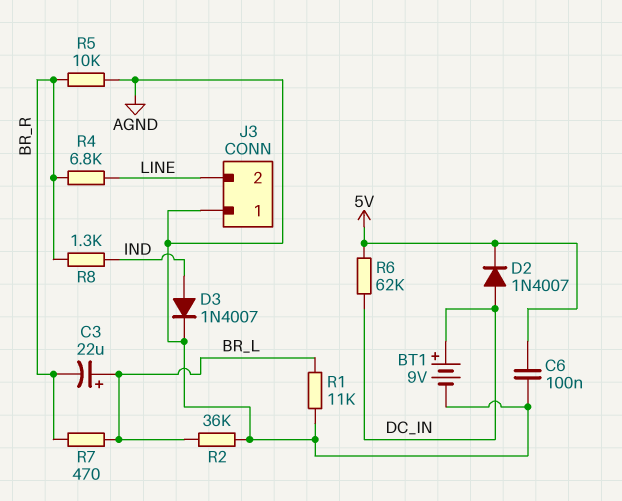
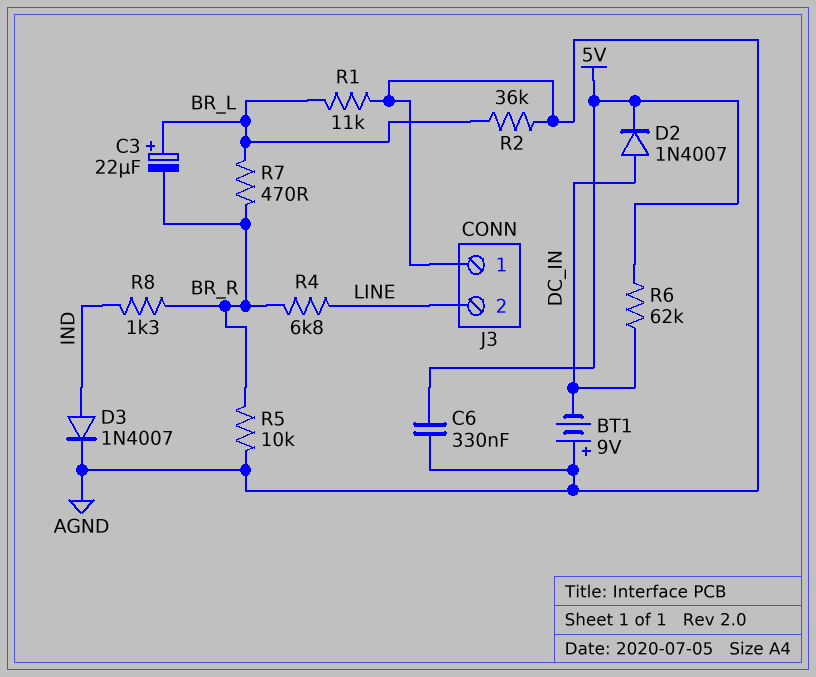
BT1: 9V (plus DC_IN, minus AGND) -> 9V (plus AGND, minus DC_IN)
C6: 100nF (5V, AGND) -> 330nF (5V, AGND)

